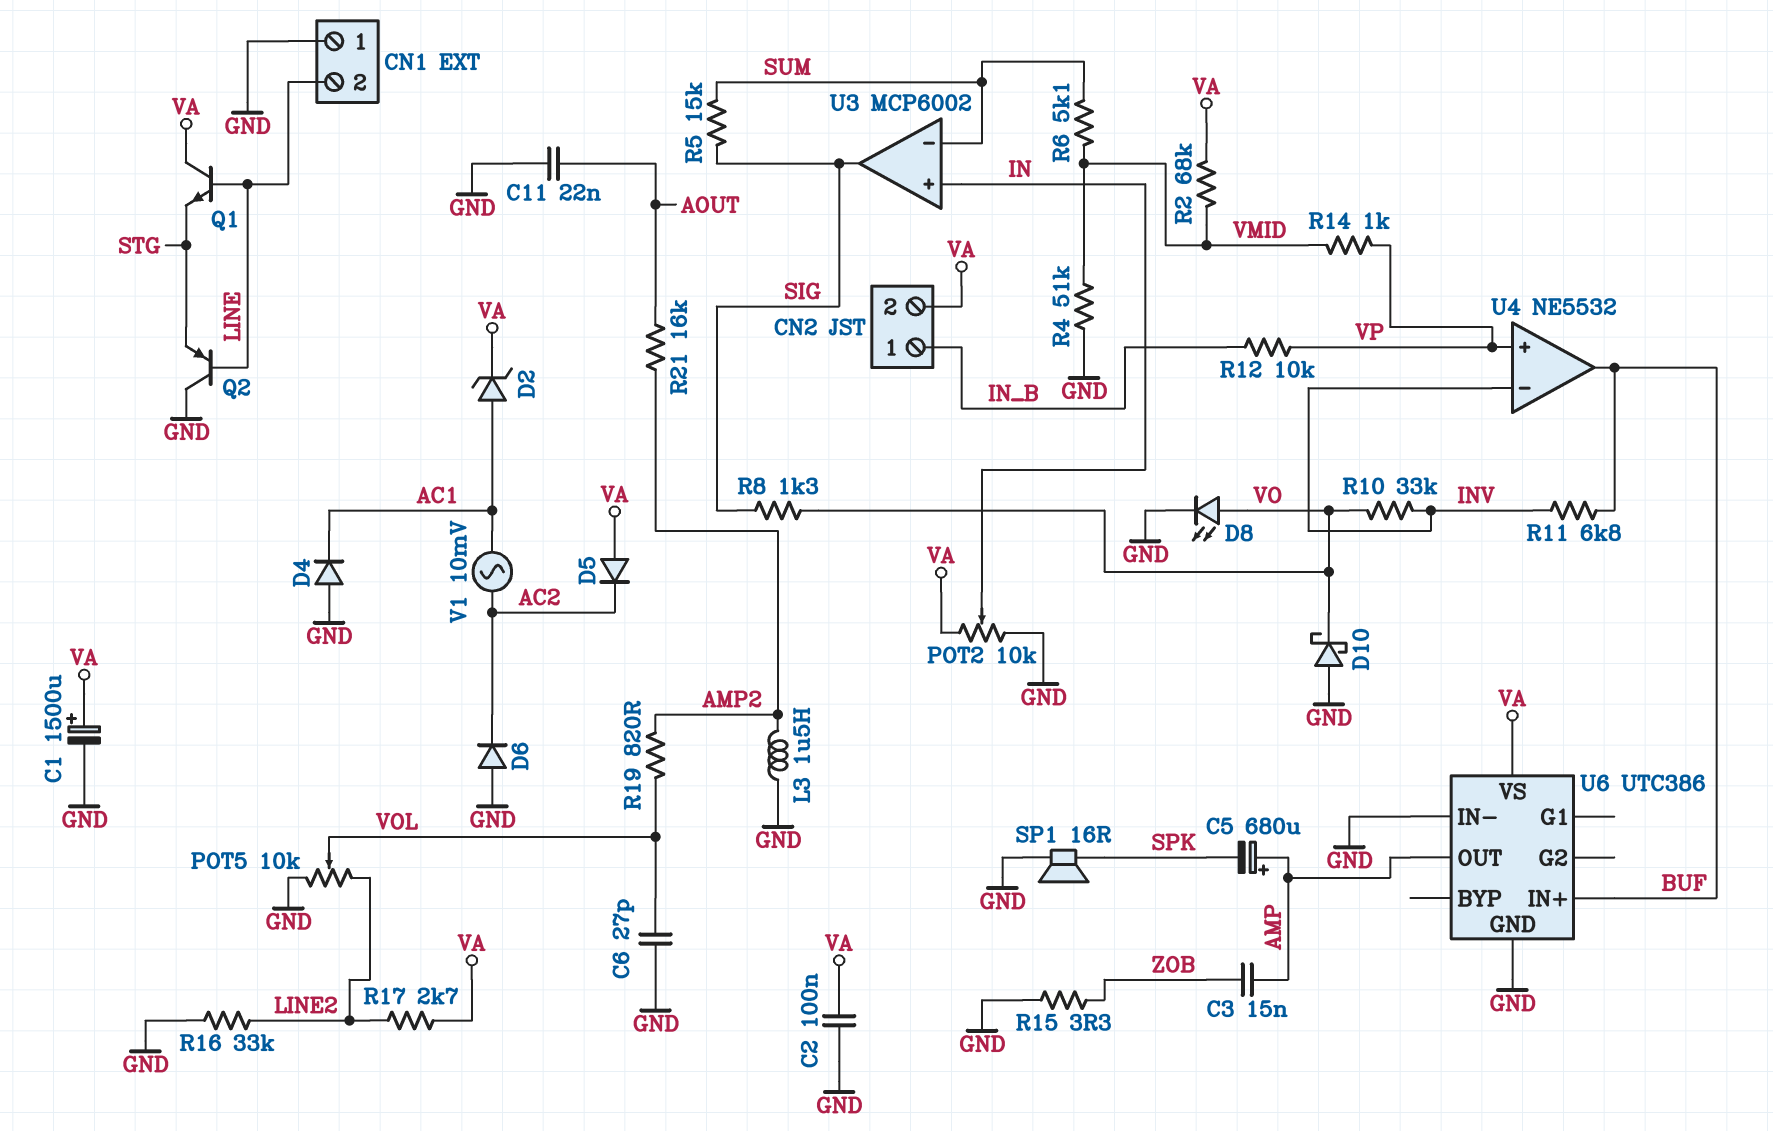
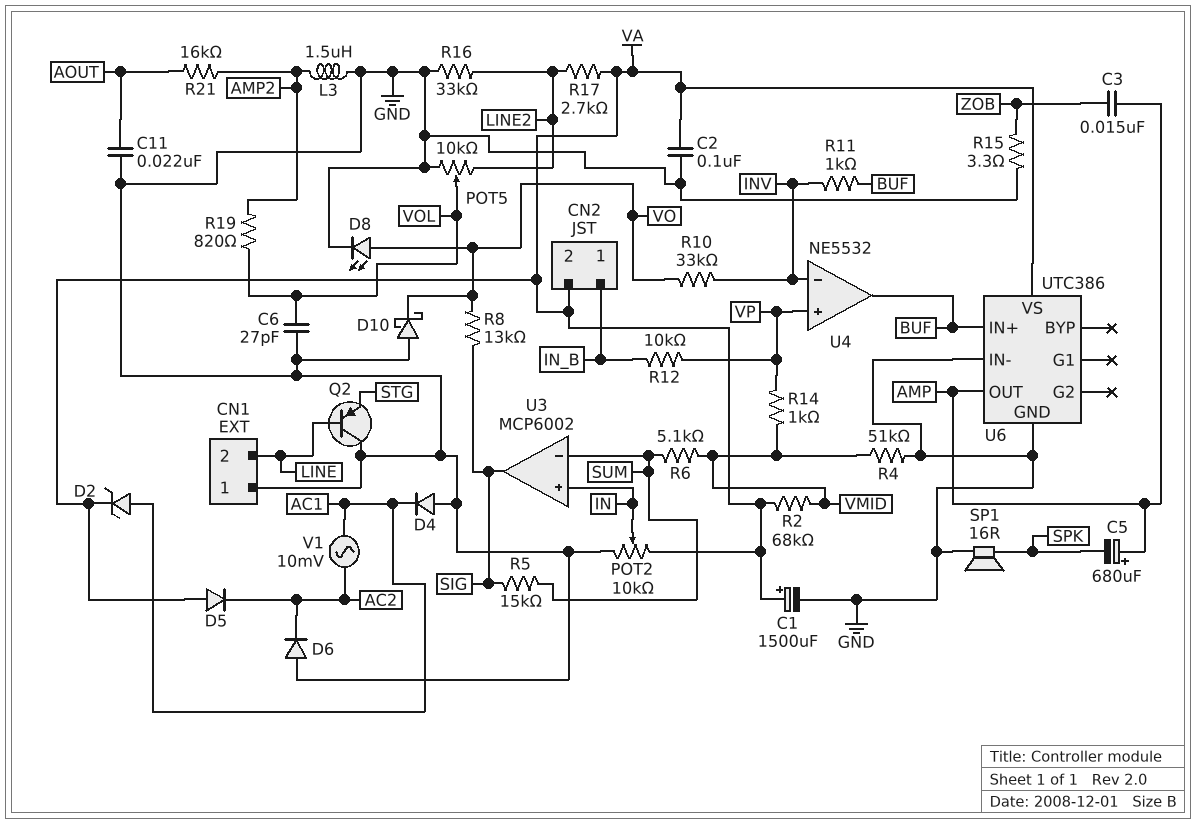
Q1: NPN (B LINE, C VA, E STG) -> none
R8: 1.3k (SIG, VO) -> 13k (SIG, VO)
R11: 6.8k (BUF, INV) -> 1k (BUF, INV)

